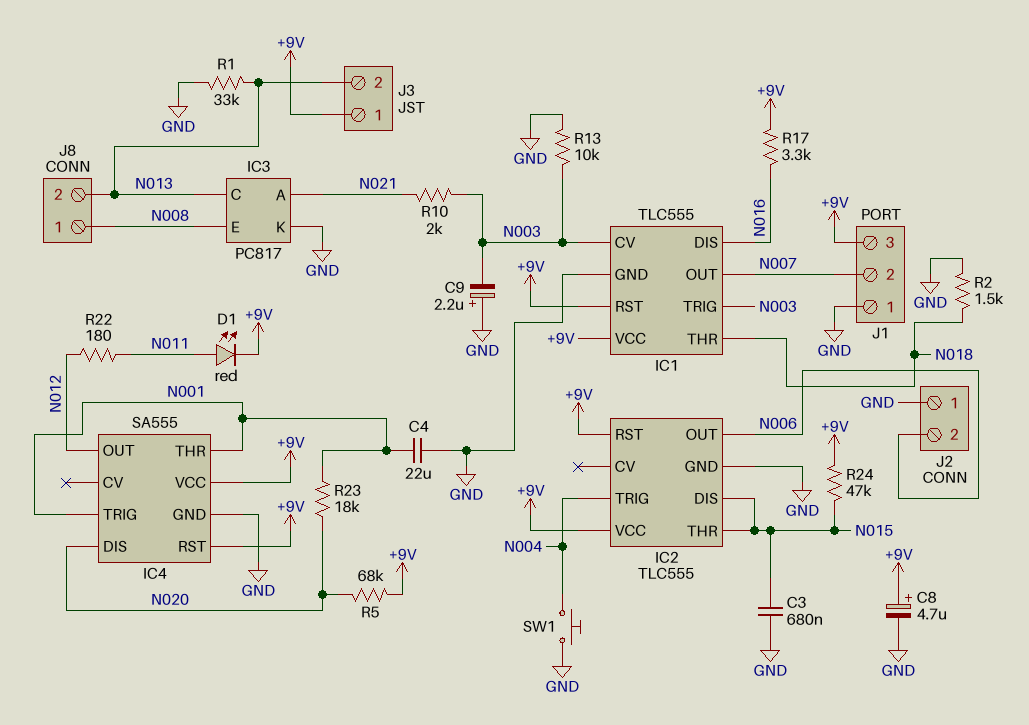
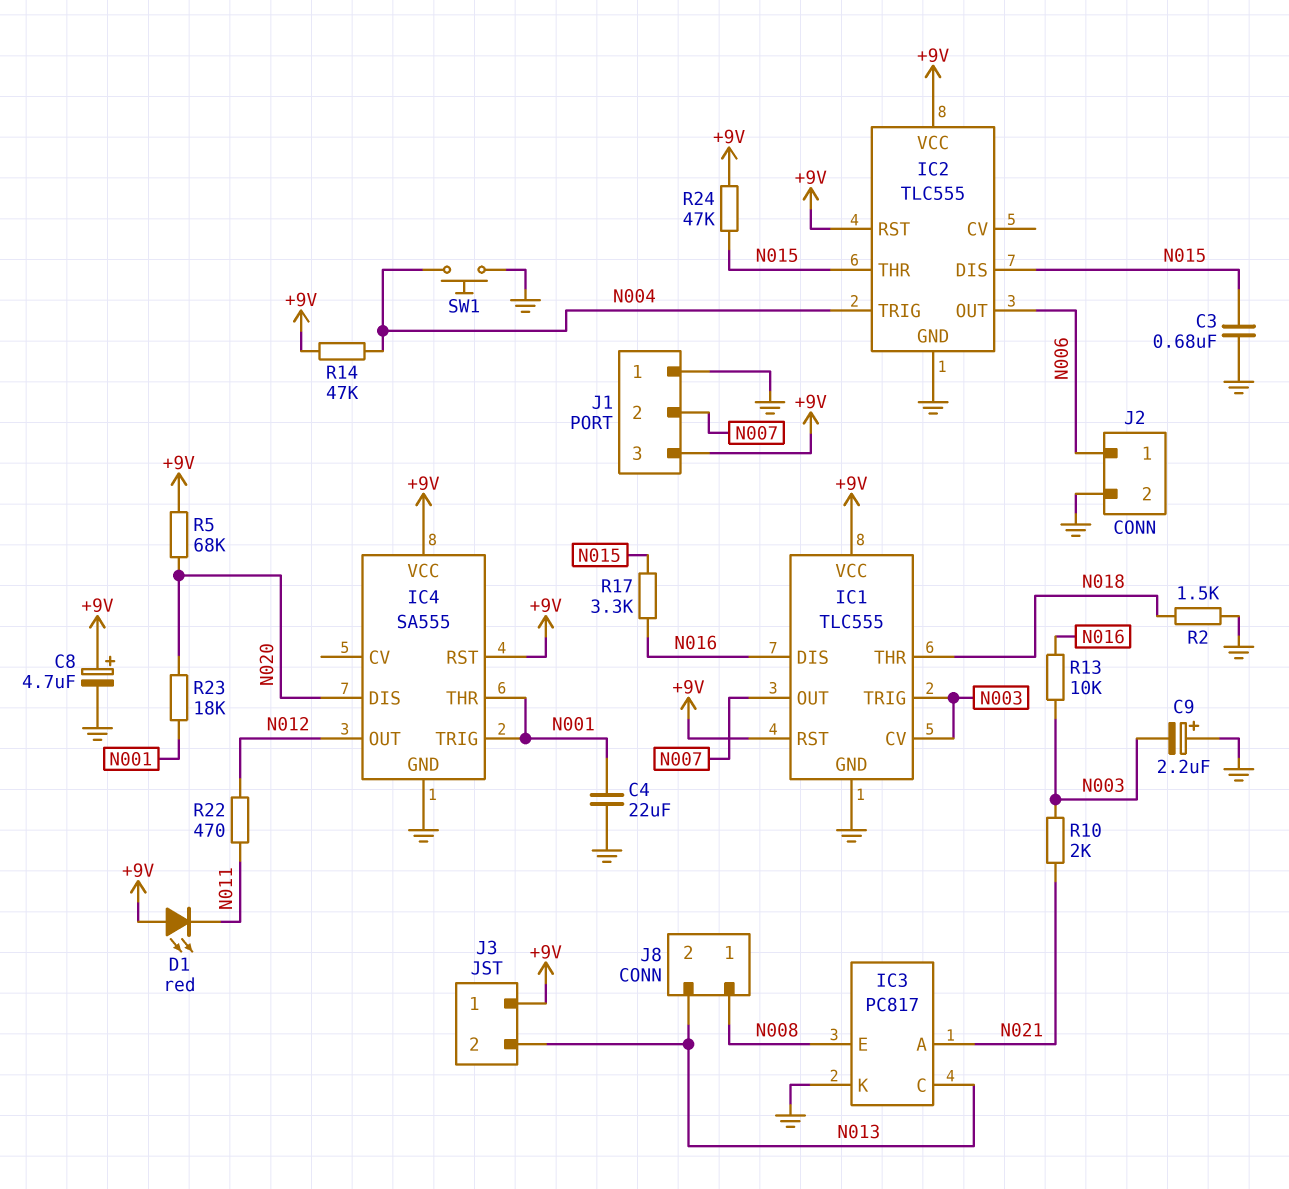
D1: LED red (A N011, K +9V) -> LED red (A +9V, K N011)
J2 pin 1: GND -> N006
J2 pin 2: N006 -> GND
R1: 33k (GND, N013) -> none
R13: 10k (GND, N003) -> 10k (N003, N016)
R14: none -> 47k (+9V, N004)
R17: 3.3k (+9V, N016) -> 3.3k (N015, N016)
R22: 180 (N011, N012) -> 470 (N011, N012)

